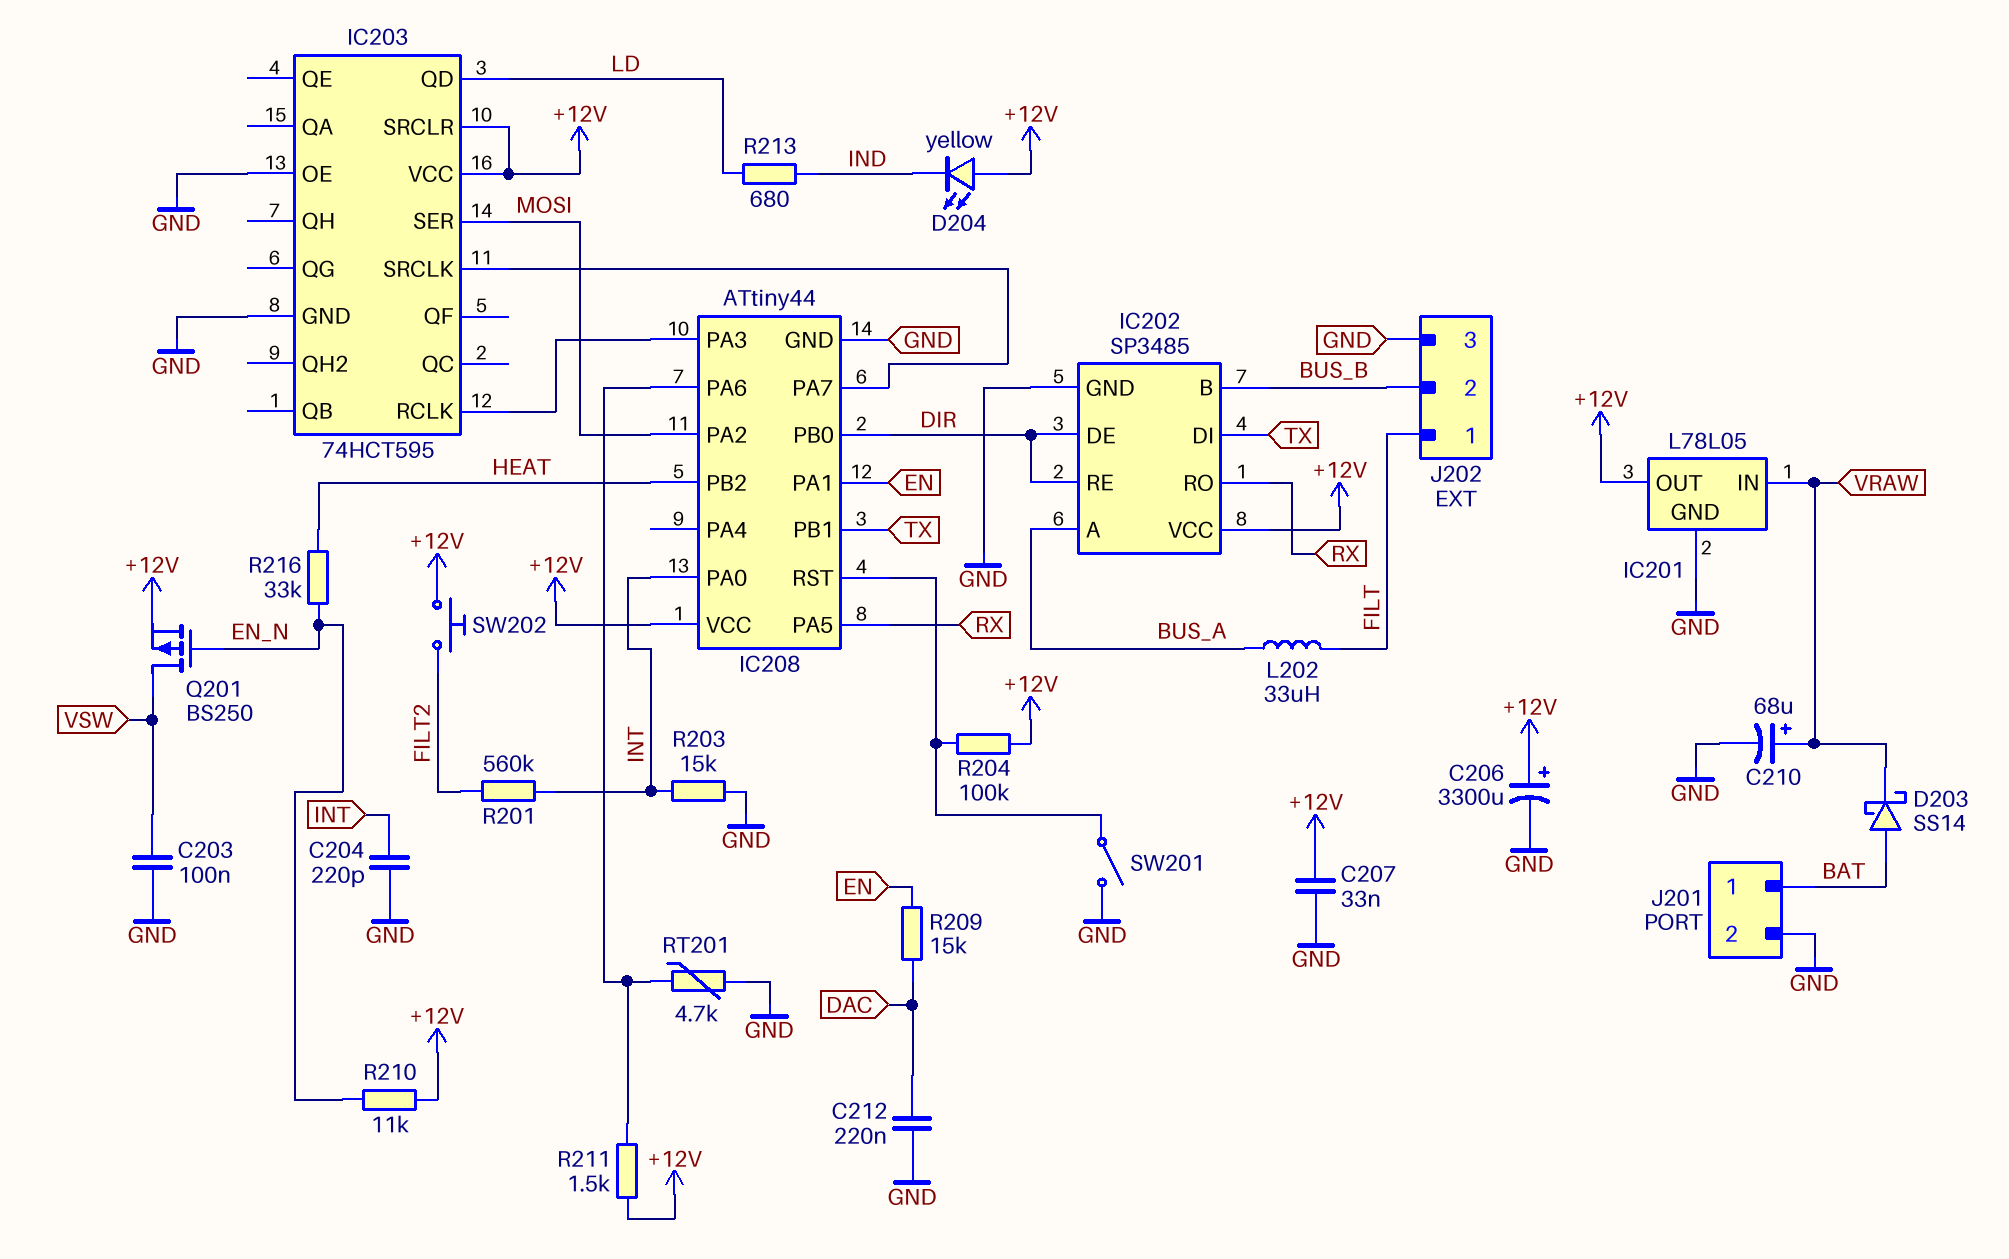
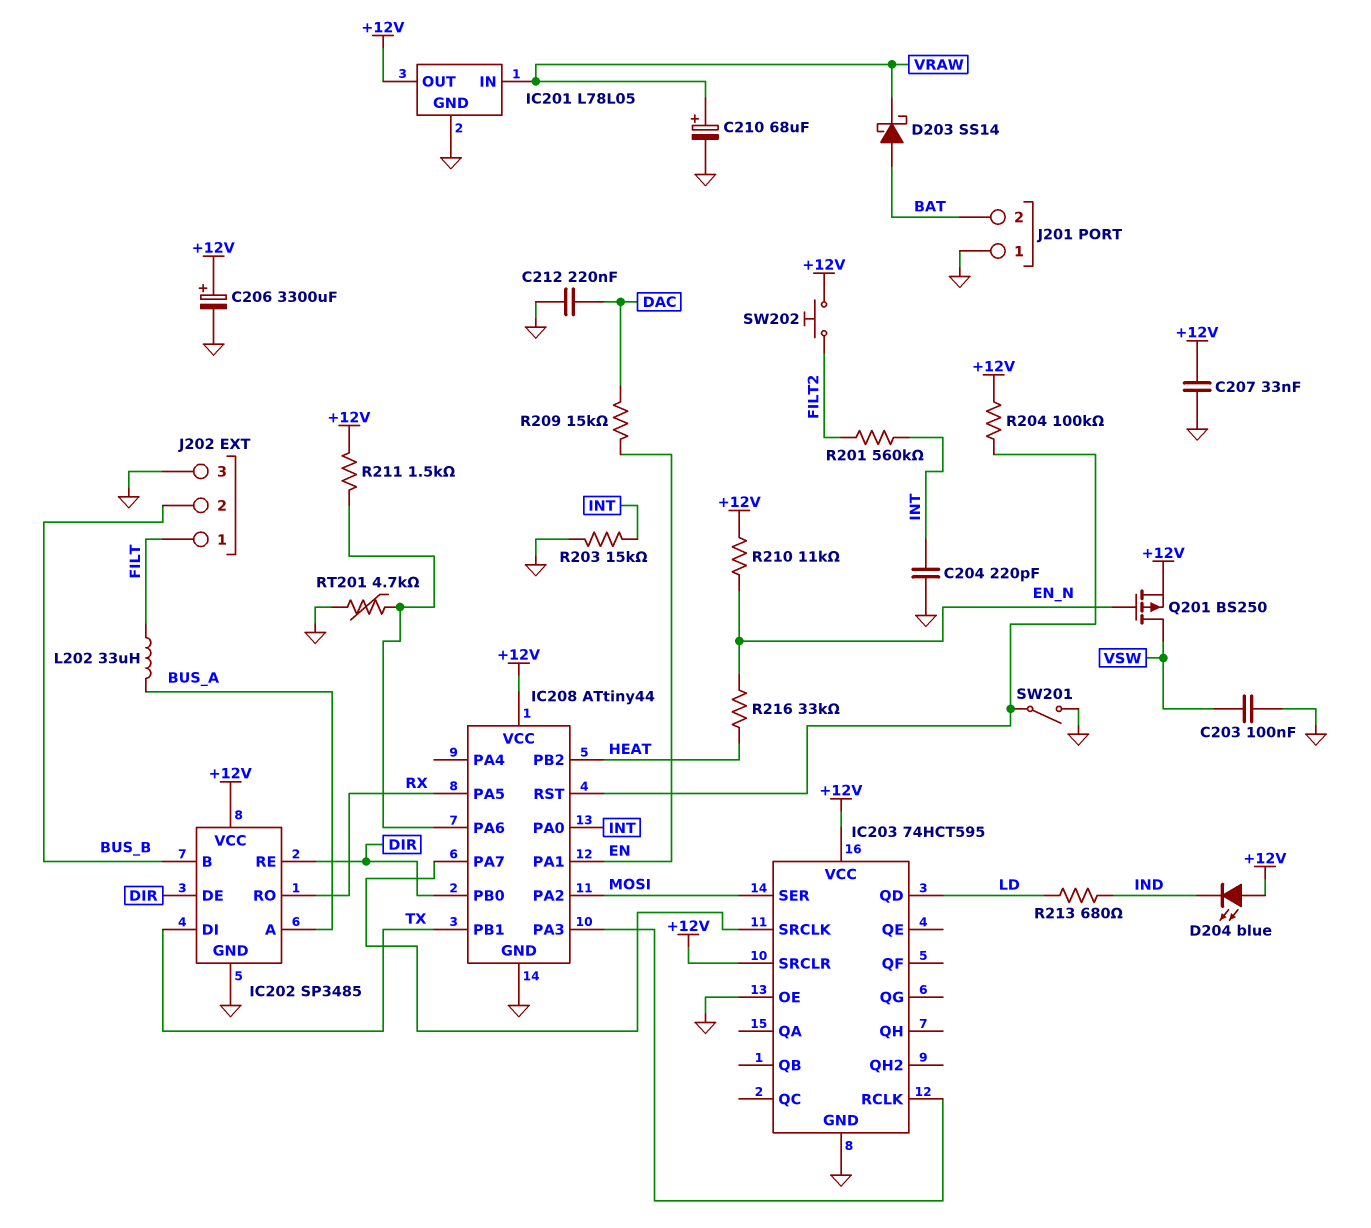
D204: LED yellow (A +12V, K IND) -> LED blue (A +12V, K IND)
J201 pin 1: BAT -> GND
J201 pin 2: GND -> BAT

